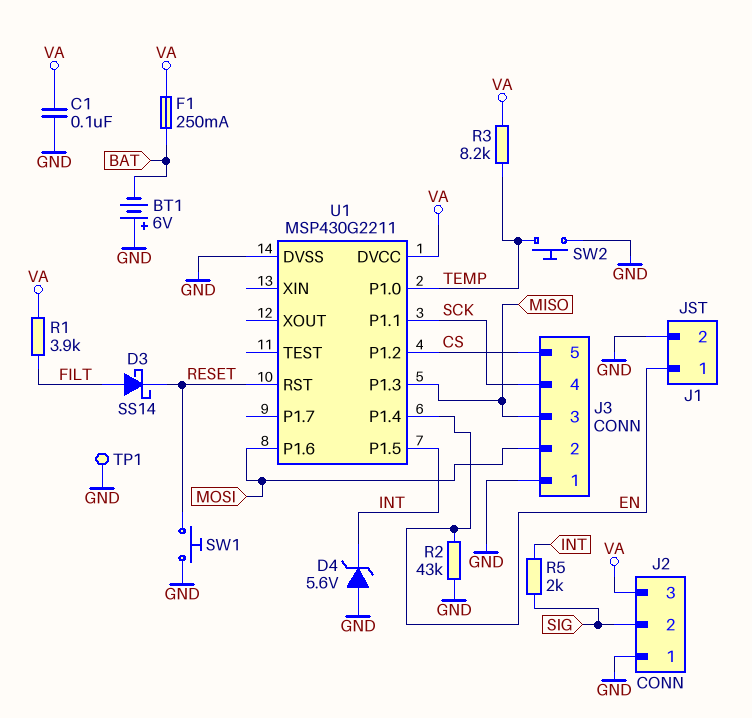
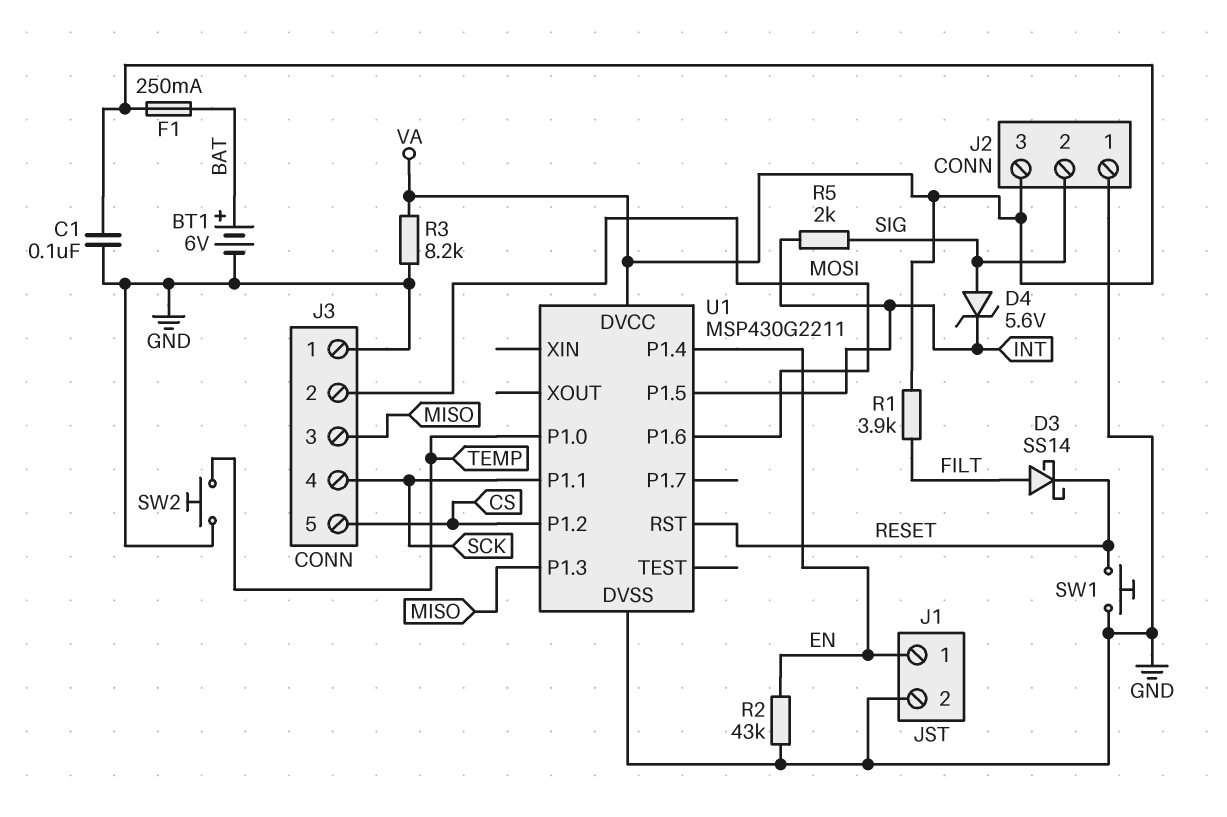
BT1: 6V (plus GND, minus BAT) -> 6V (plus BAT, minus GND)
D4: zener 5.6V (A GND, K INT) -> zener 5.6V (A SIG, K INT)
R3: 8.2k (TEMP, VA) -> 8.2k (GND, VA)
TP1: test point (GND) -> none

